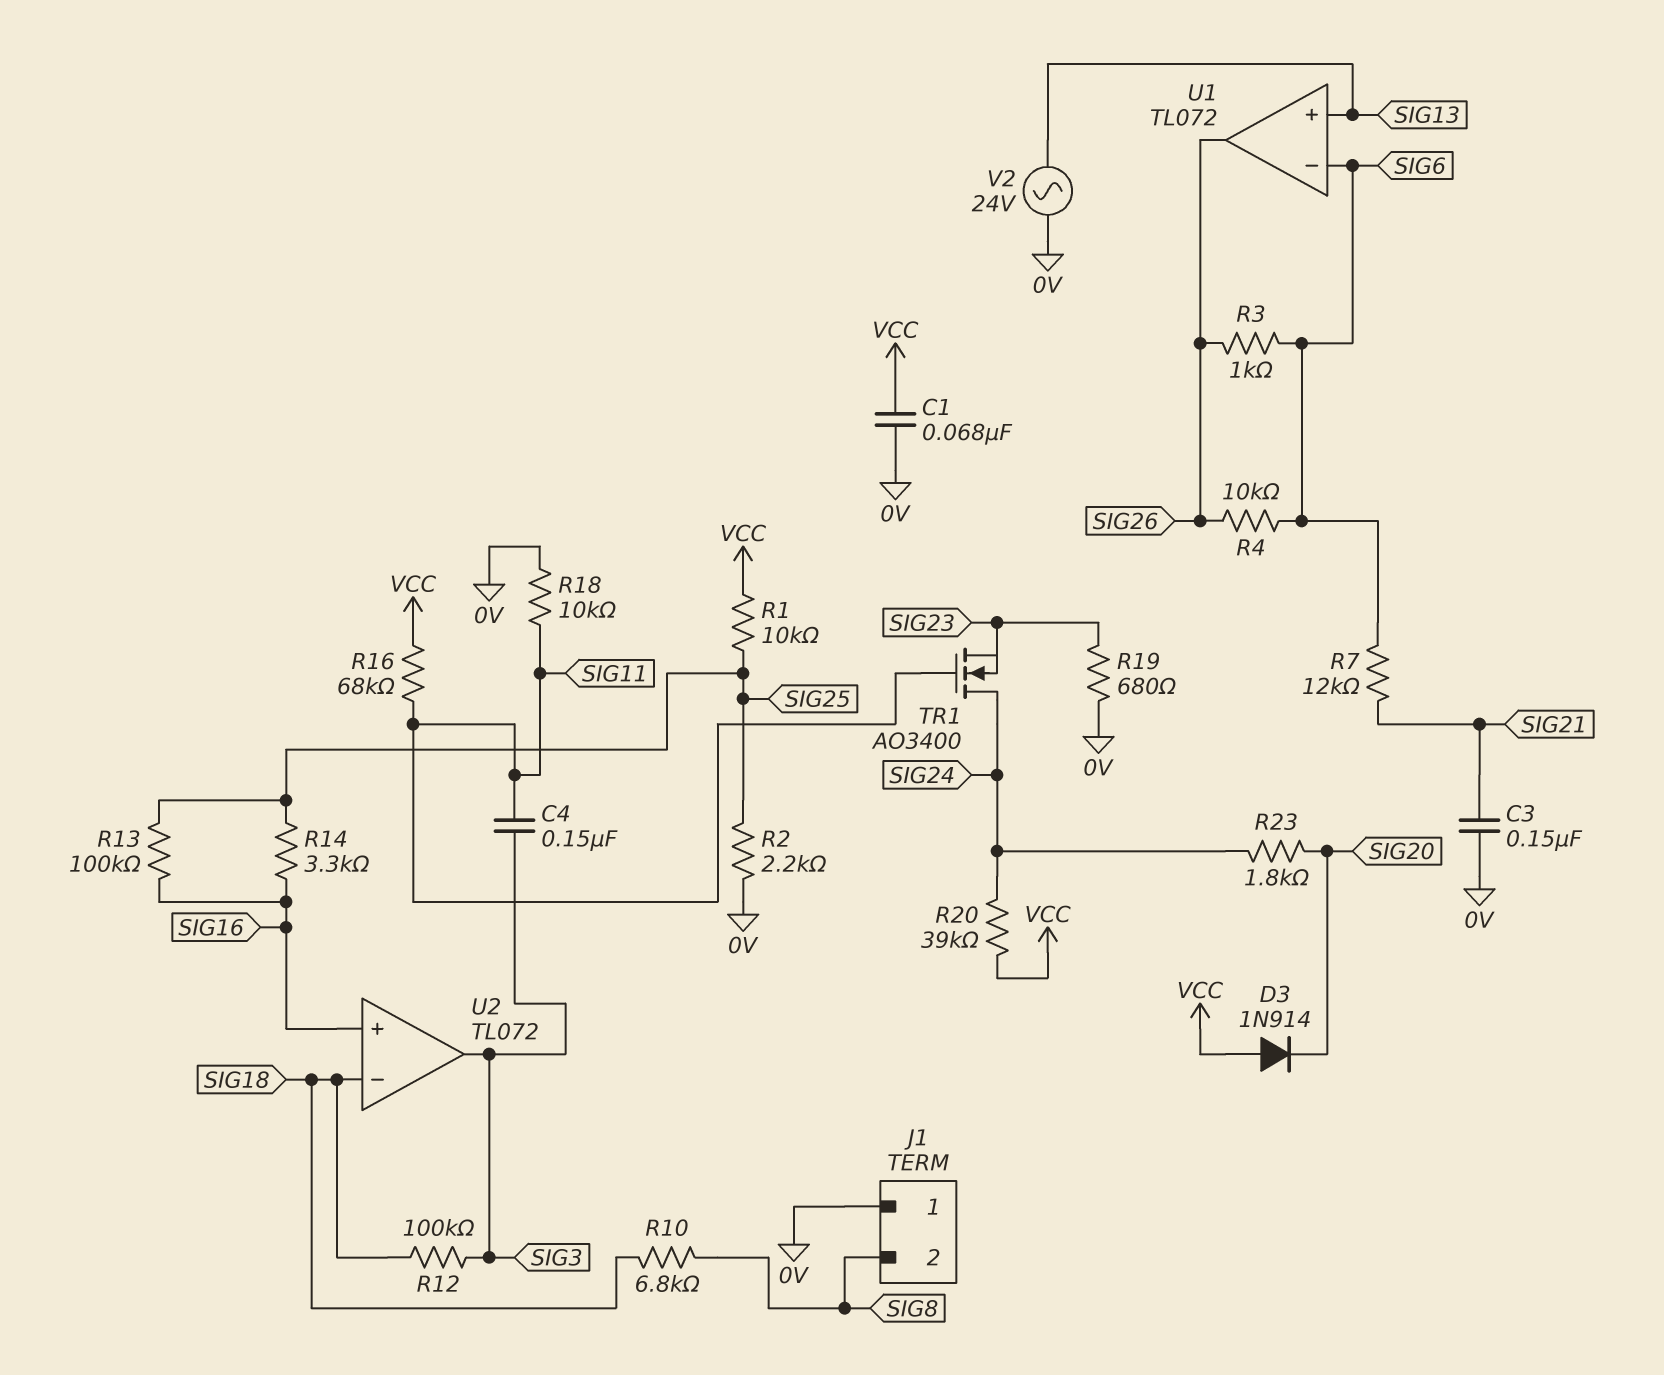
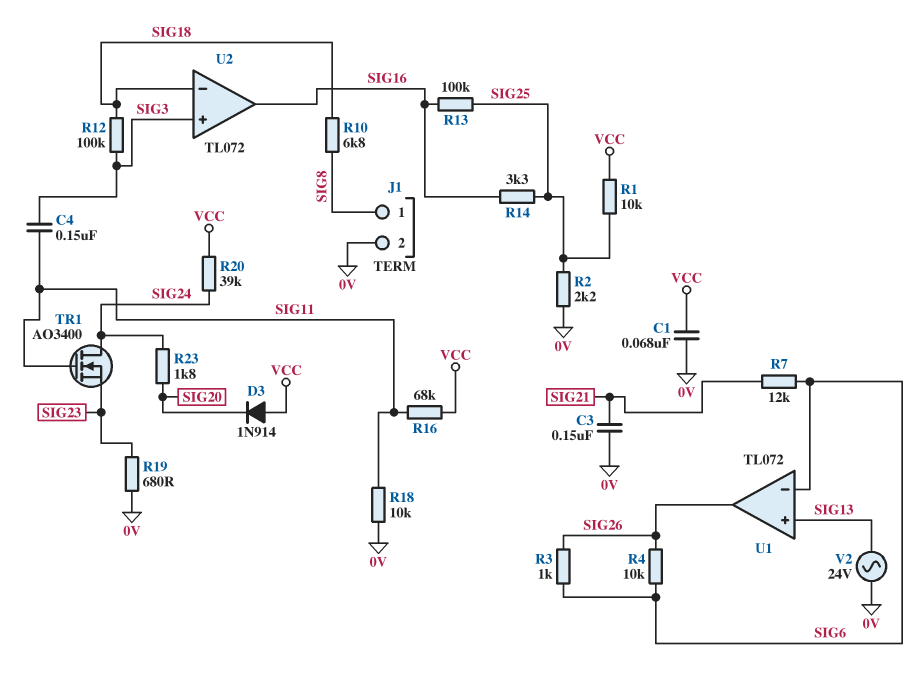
J1 pin 1: 0V -> SIG8
J1 pin 2: SIG8 -> 0V
U2 pin in+: SIG16 -> SIG3
U2 pin out: SIG3 -> SIG16

